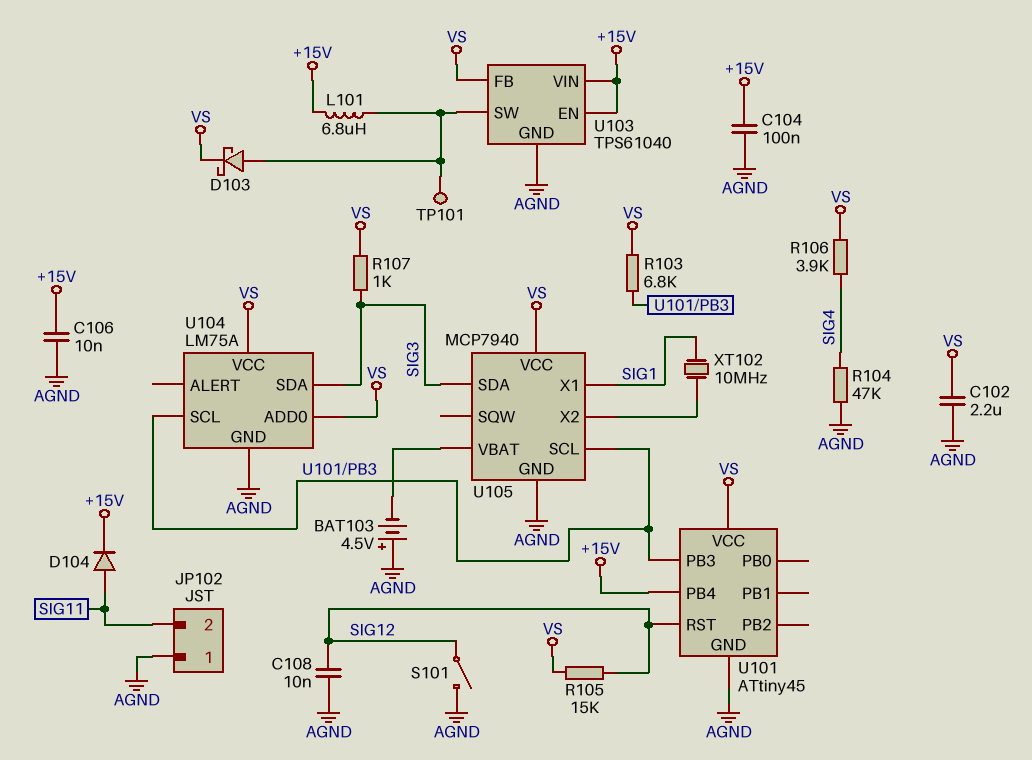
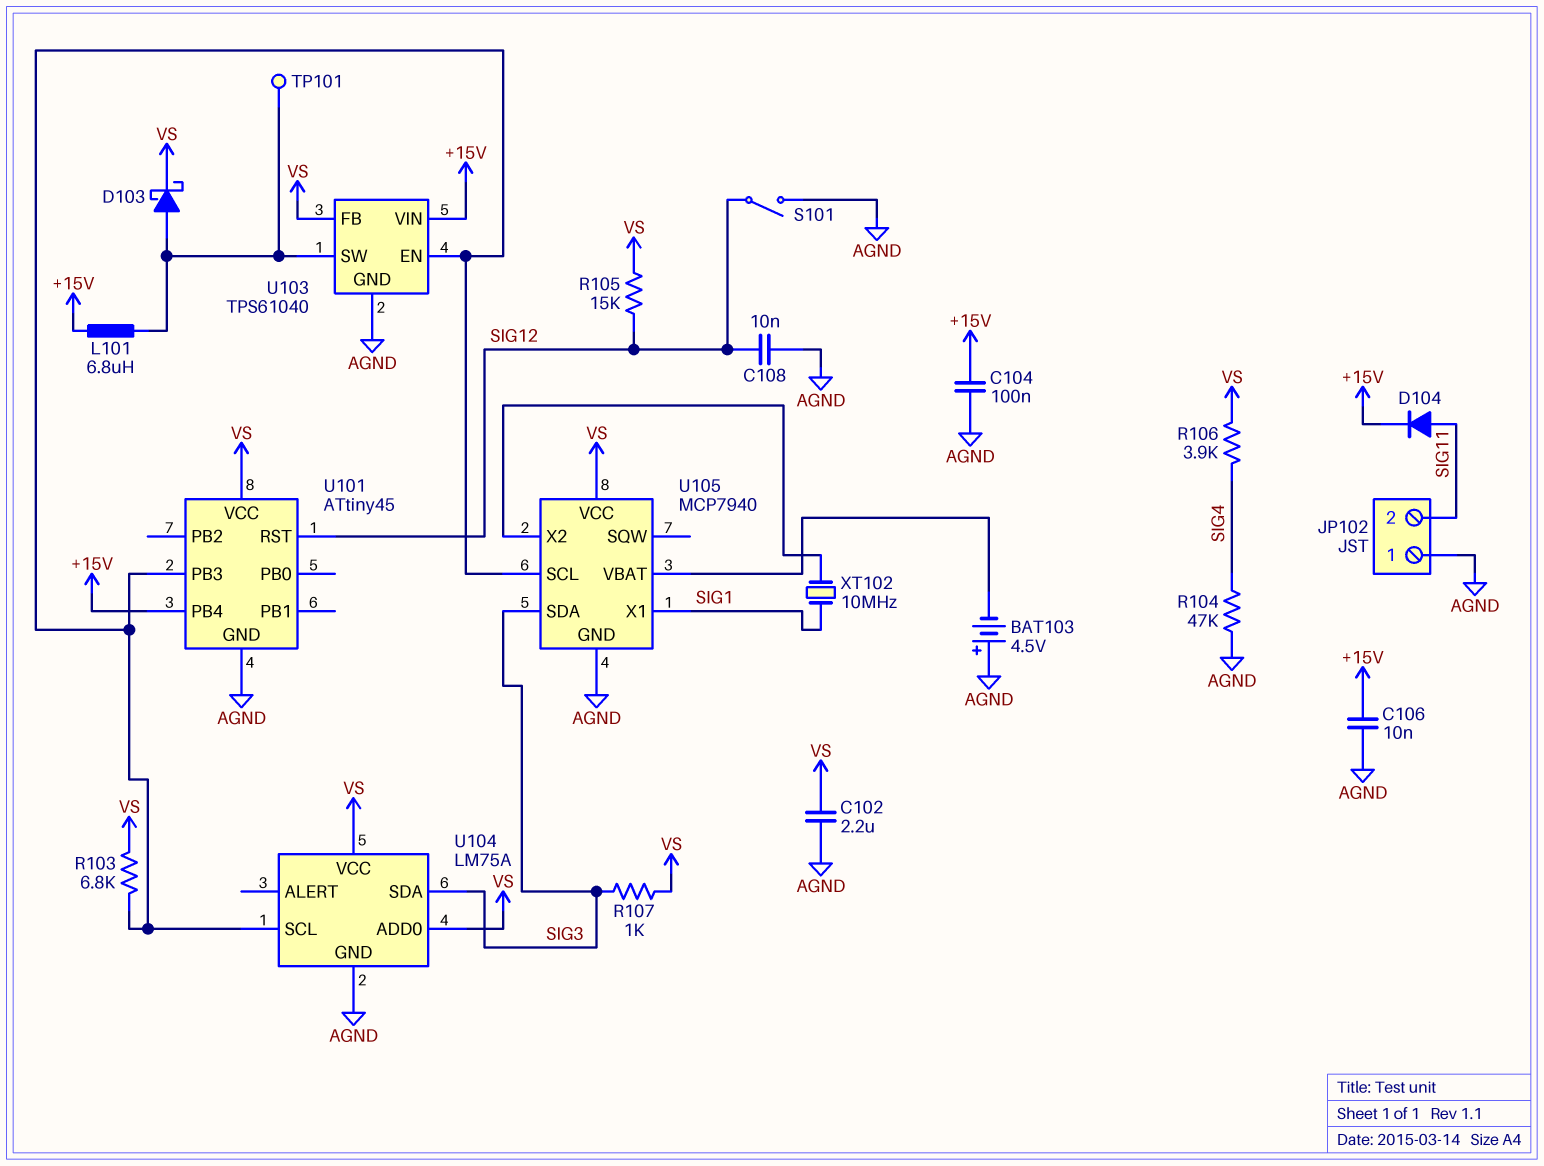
U103 pin EN: +15V -> U101/PB3

